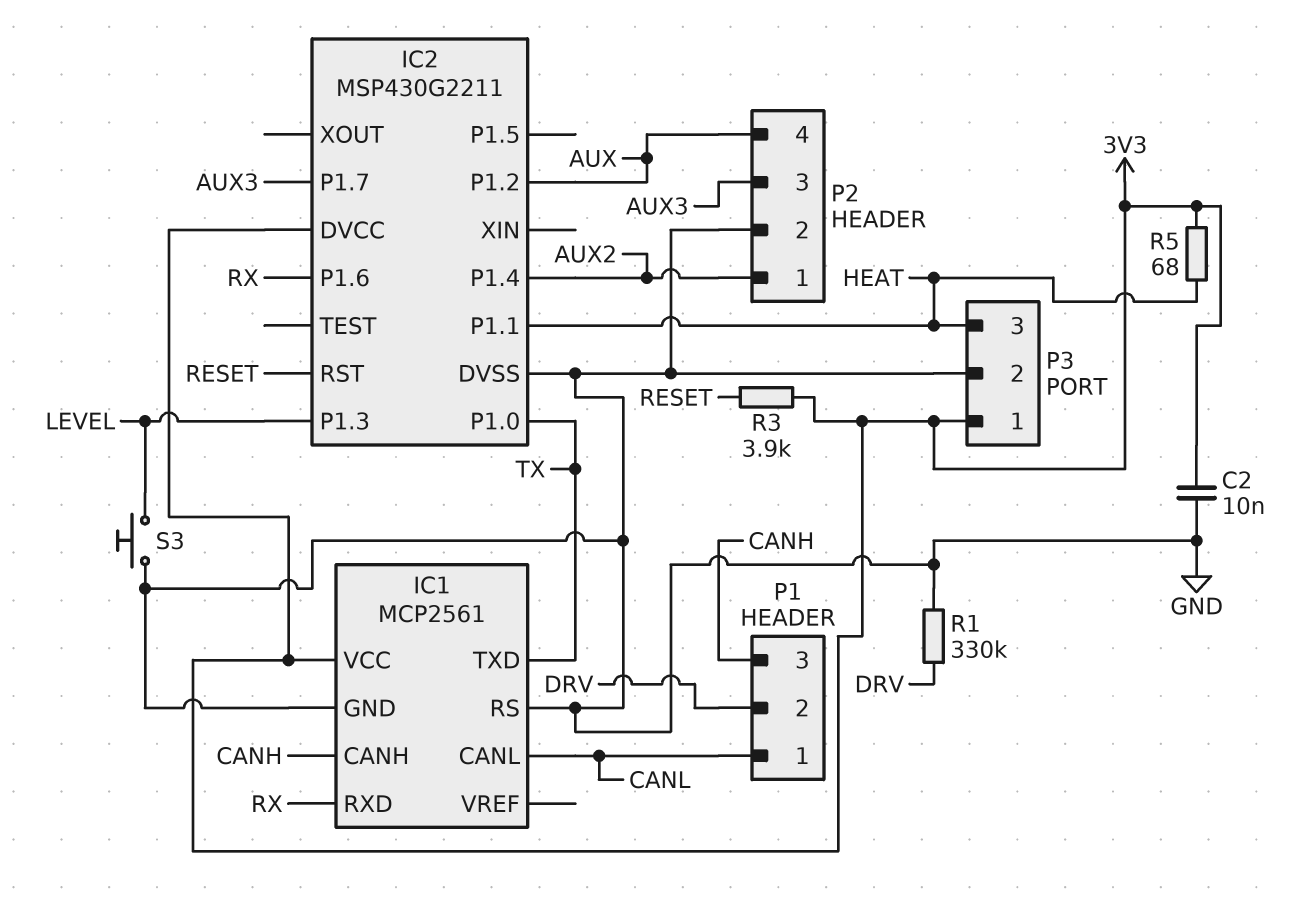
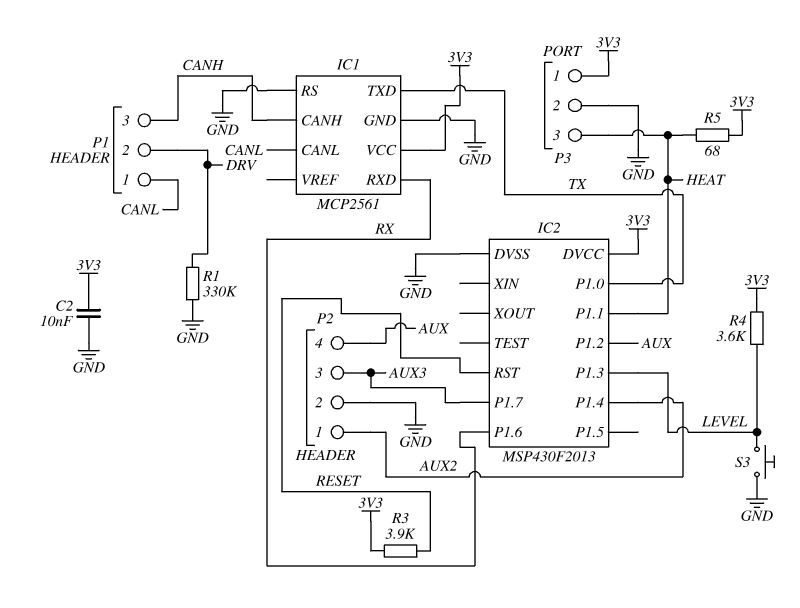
IC2: MSP430G2211 -> MSP430F2013
R4: none -> 3.6k (3V3, LEVEL)

